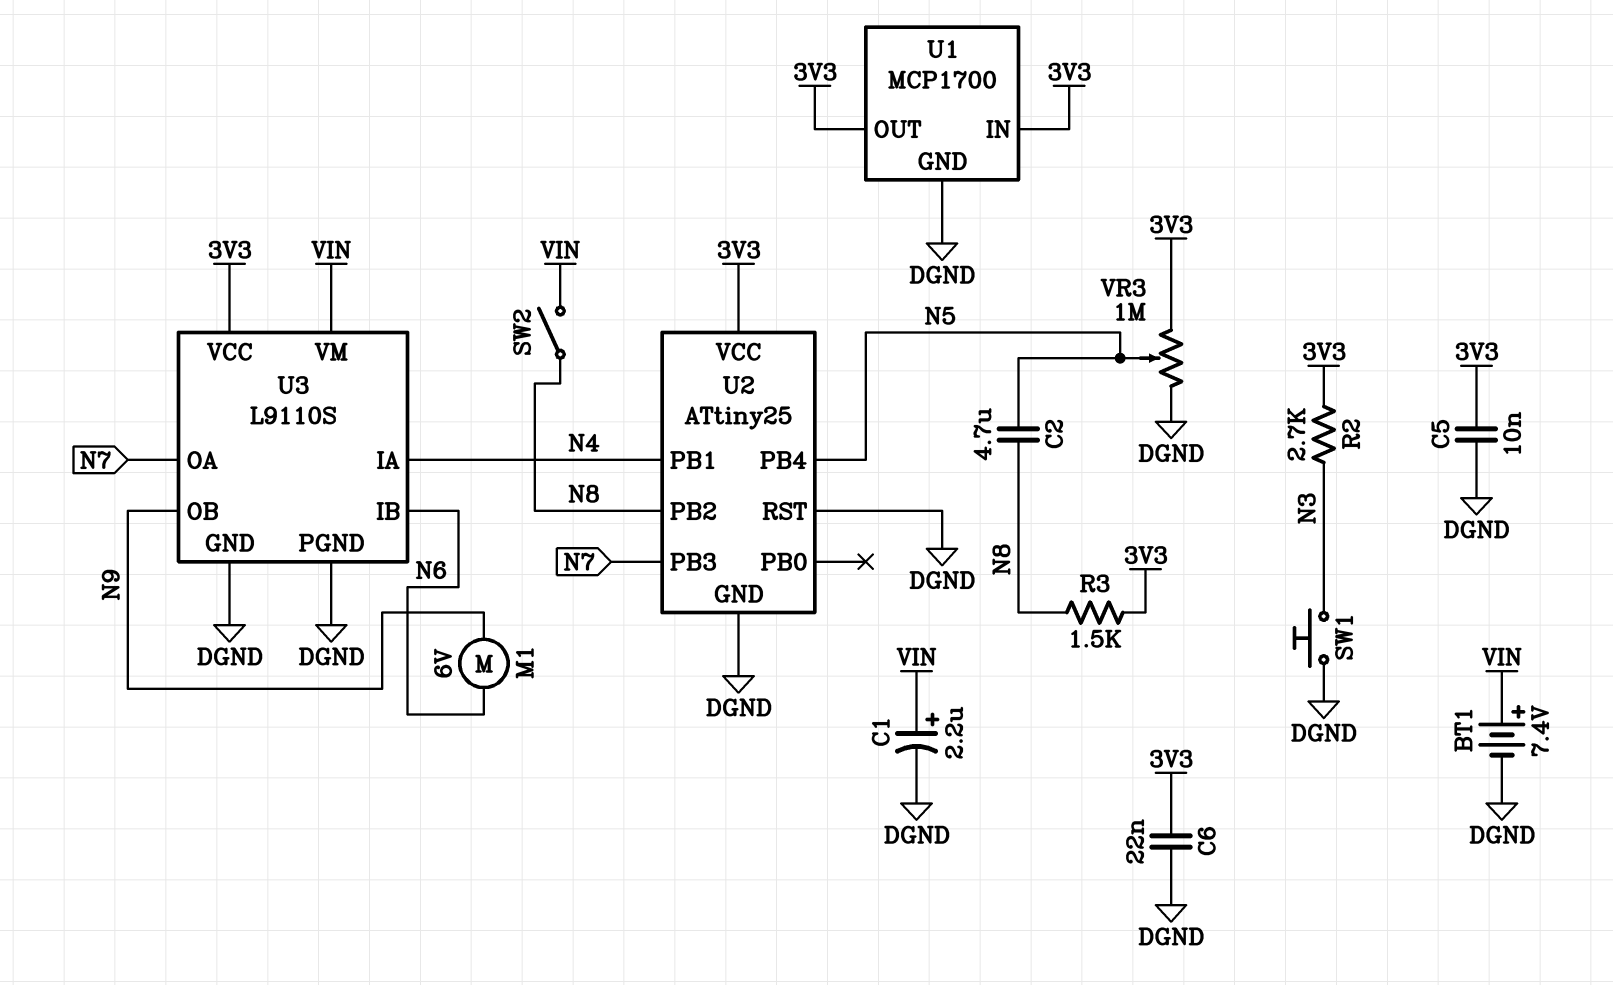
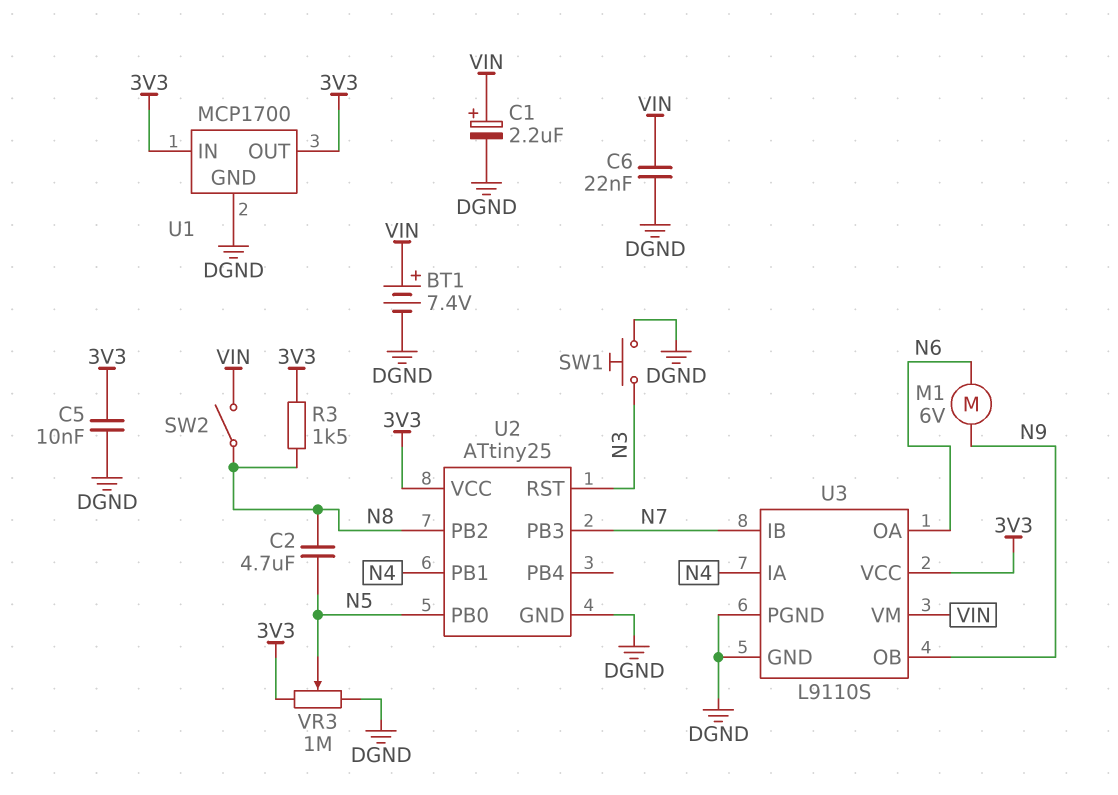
C6: 22nF (3V3, DGND) -> 22nF (DGND, VIN)
R2: 2.7k (3V3, N3) -> none
U2 pin PB0: none -> N5
U2 pin PB4: N5 -> none
U2 pin RST: DGND -> N3
U3 pin IB: N6 -> N7
U3 pin OA: N7 -> N6

